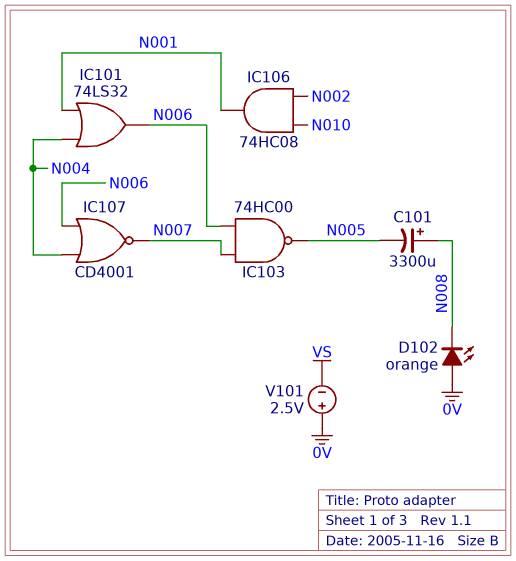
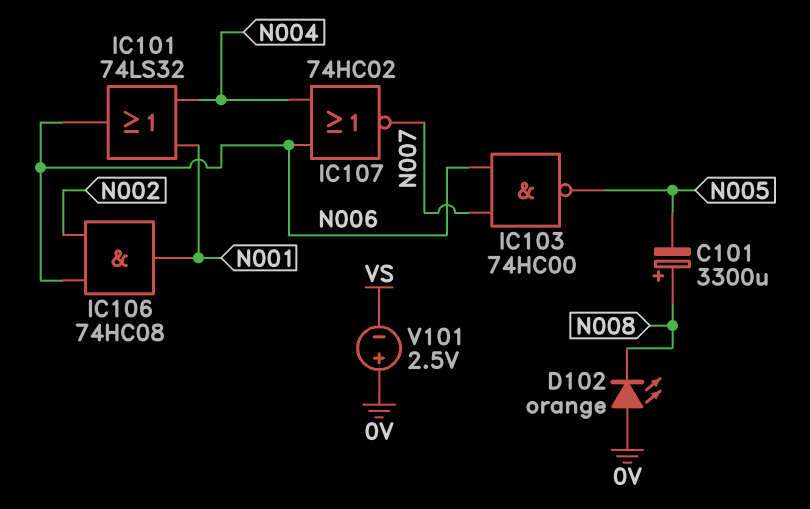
IC106: AND 74HC08 (in N002, in N010, out N001) -> AND 74HC08 (in N002, in N006, out N001)
IC107: NOR CD4001 (in N004, in N006, out N007) -> NOR 74HC02 (in N004, in N006, out N007)

